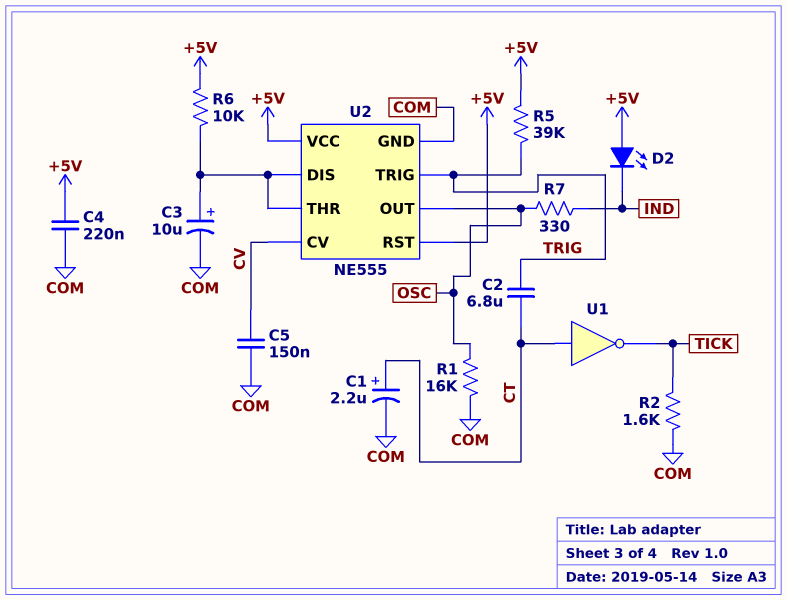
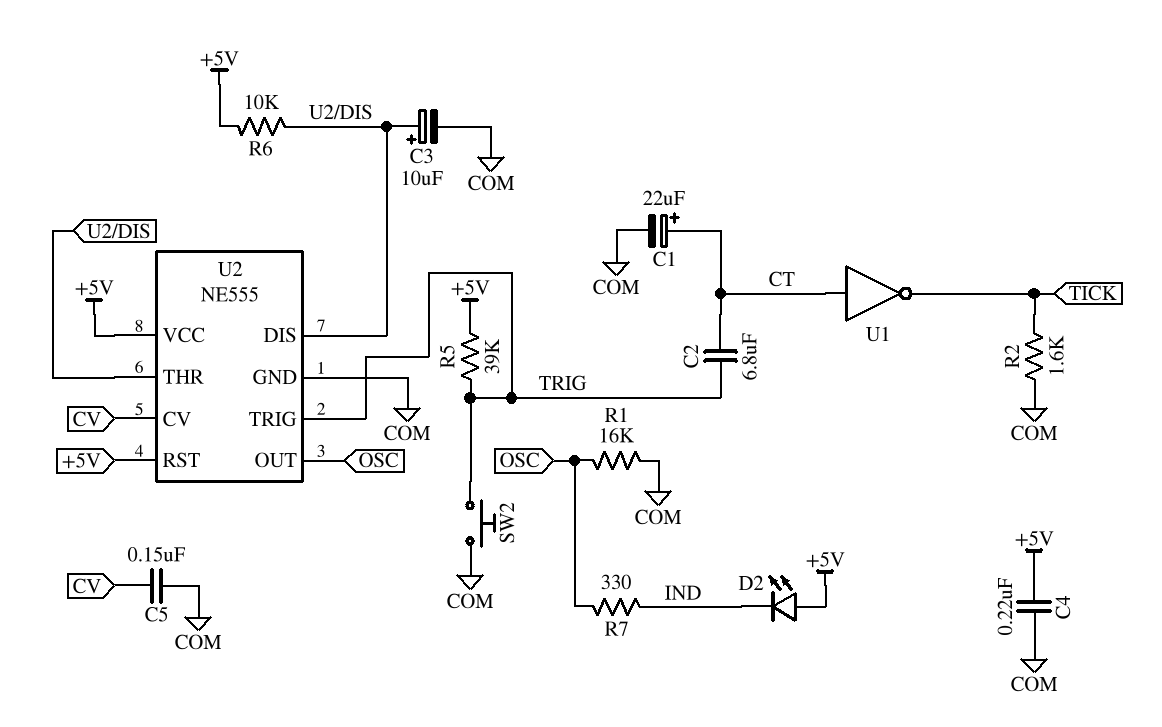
C1: 2.2uF (plus CT, minus COM) -> 22uF (plus CT, minus COM)
SW2: none -> button (COM, TRIG)

